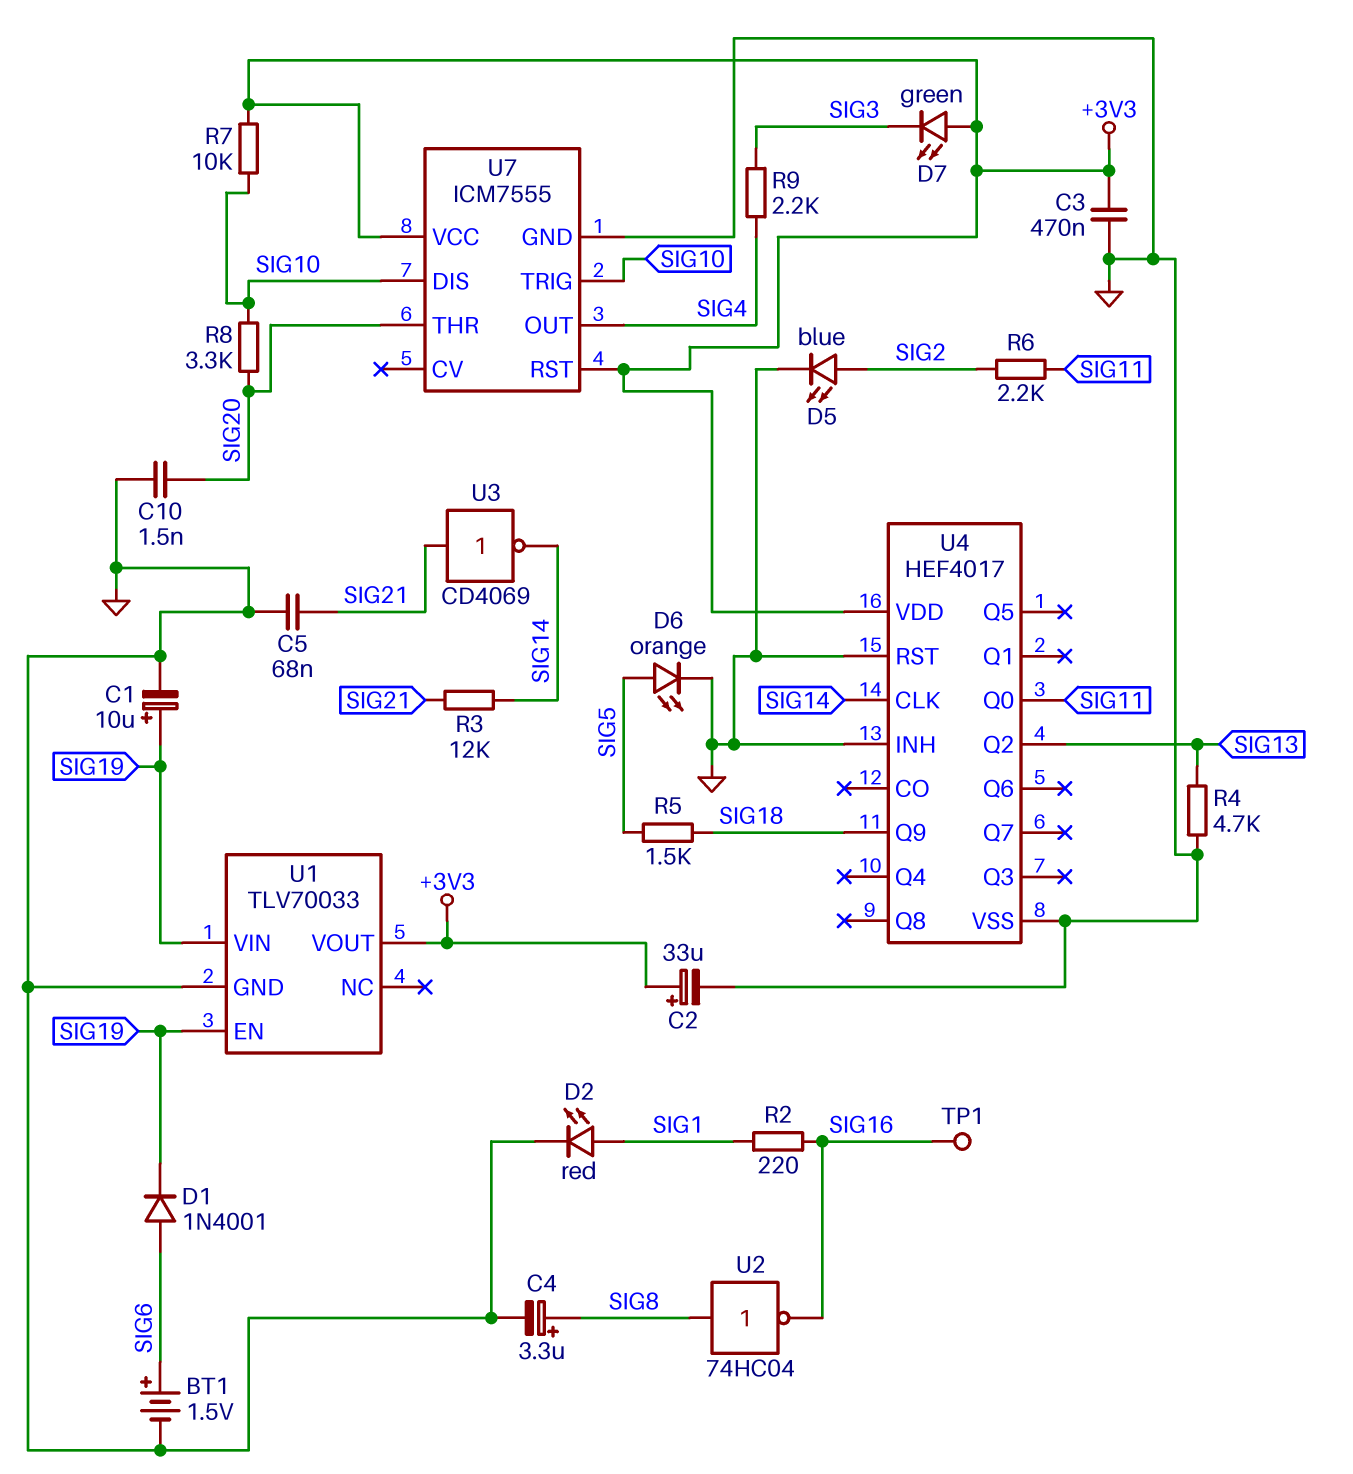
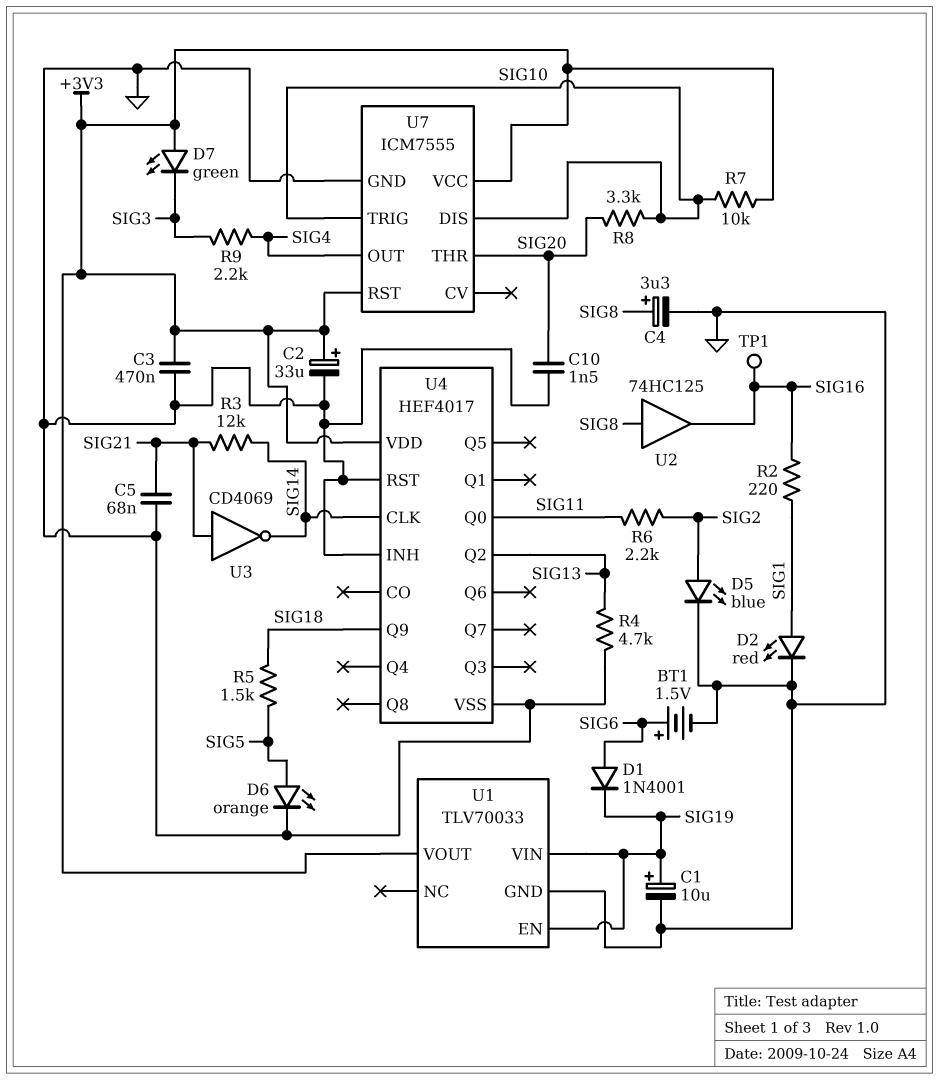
U2: NOT 74HC04 (in SIG8, out SIG16) -> buffer 74HC125 (in SIG8, out SIG16)

